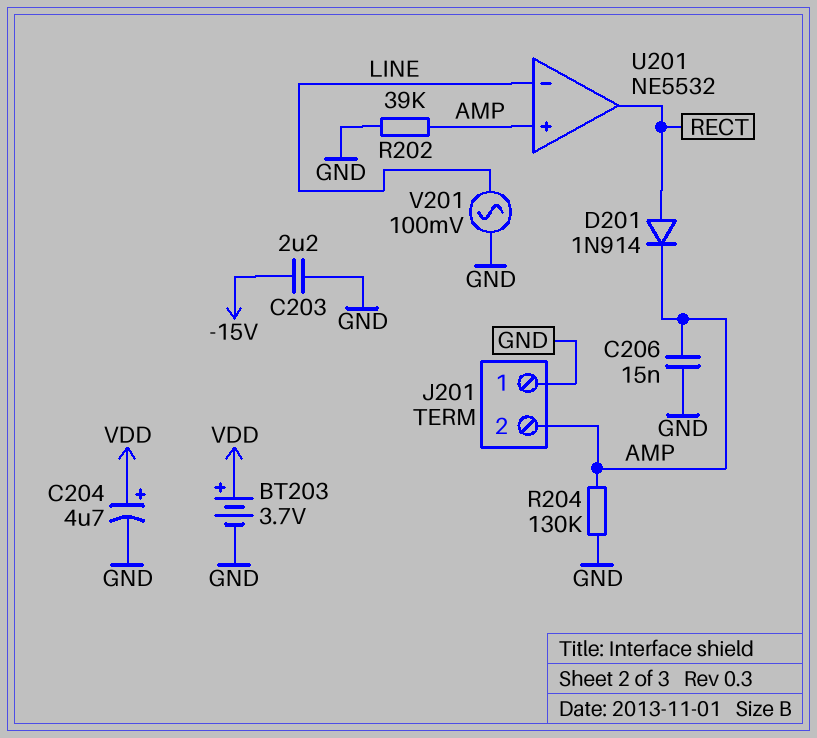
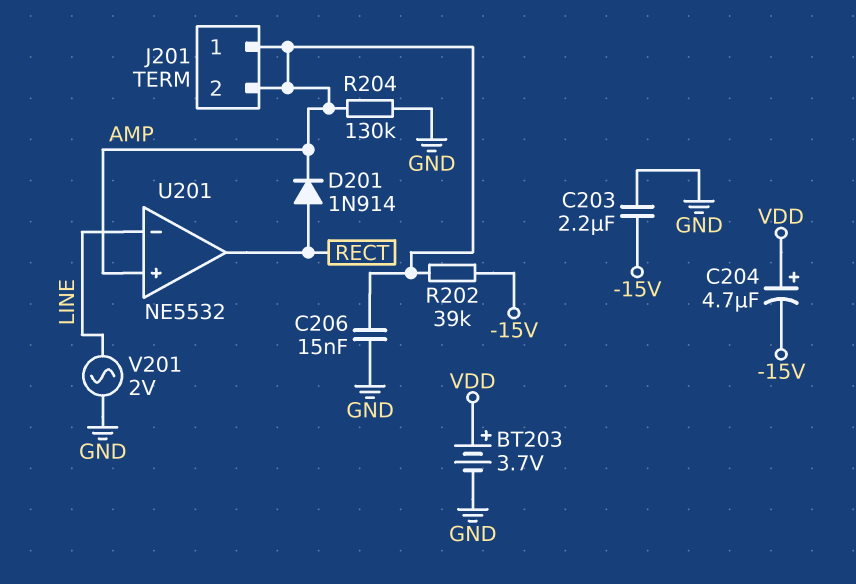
C204: 4.7uF (plus VDD, minus GND) -> 4.7uF (plus VDD, minus -15V)
J201 pin 1: GND -> AMP
R202: 39k (AMP, GND) -> 39k (-15V, AMP)
V201: AC 100mV (GND, LINE) -> AC 2V (GND, LINE)

